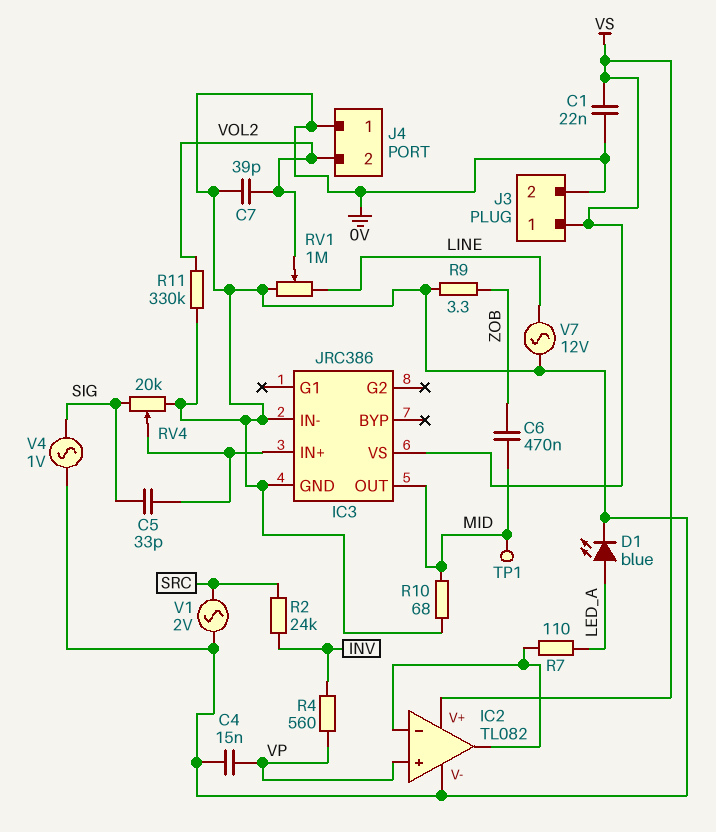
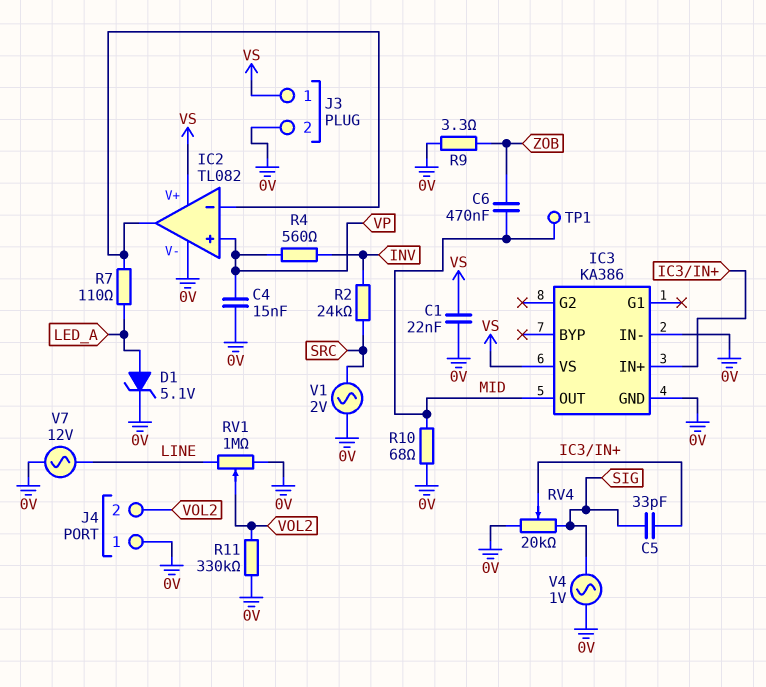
C7: 39pF (0V, VOL2) -> none
D1: LED blue (A LED_A, K 0V) -> zener 5.1V (A LED_A, K 0V)
IC3: JRC386 -> KA386

